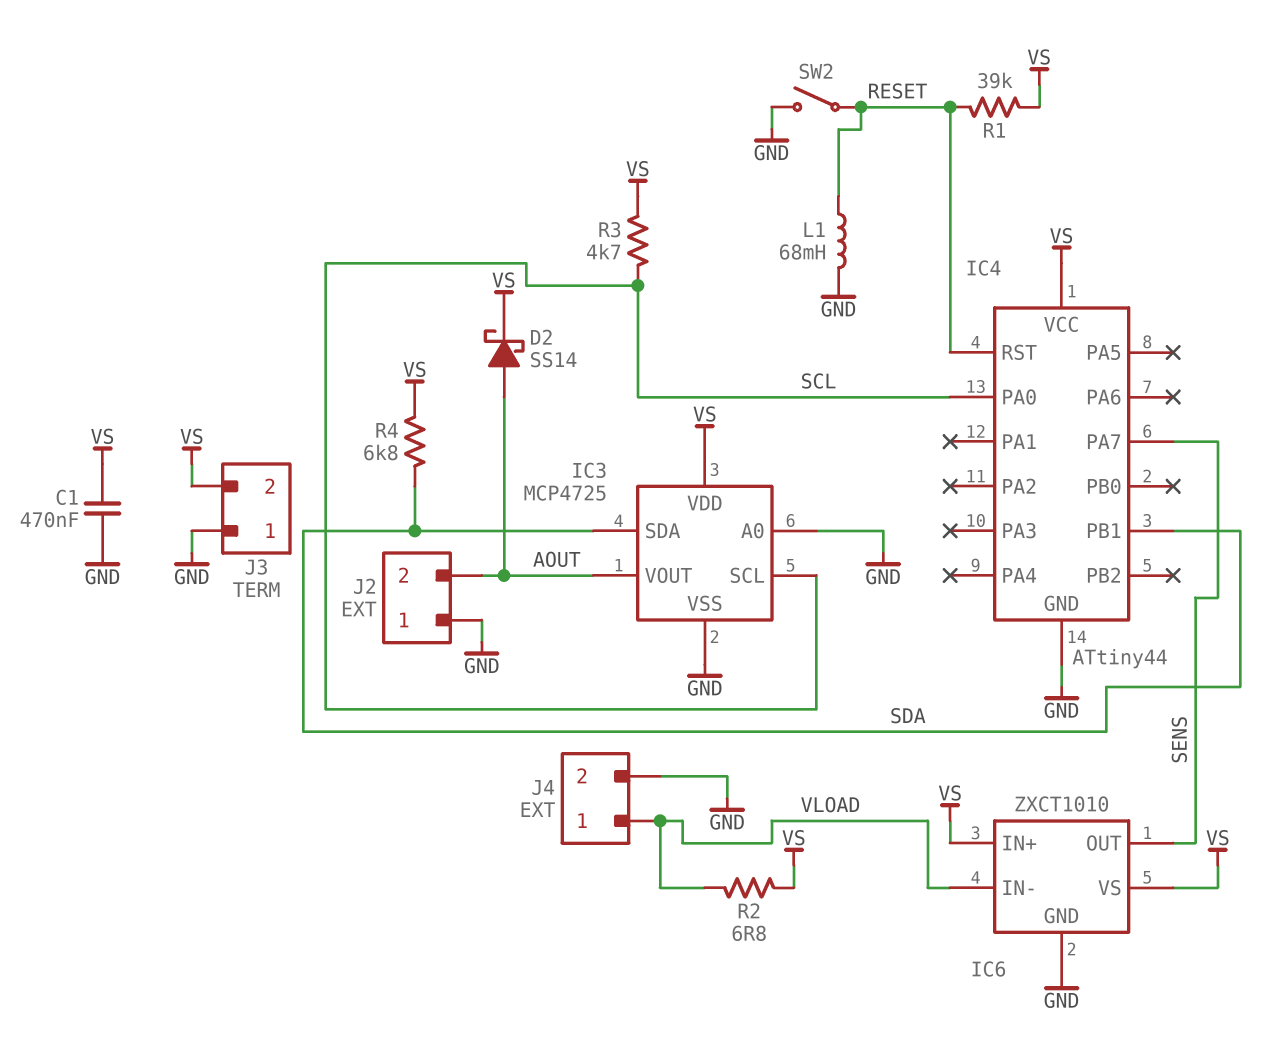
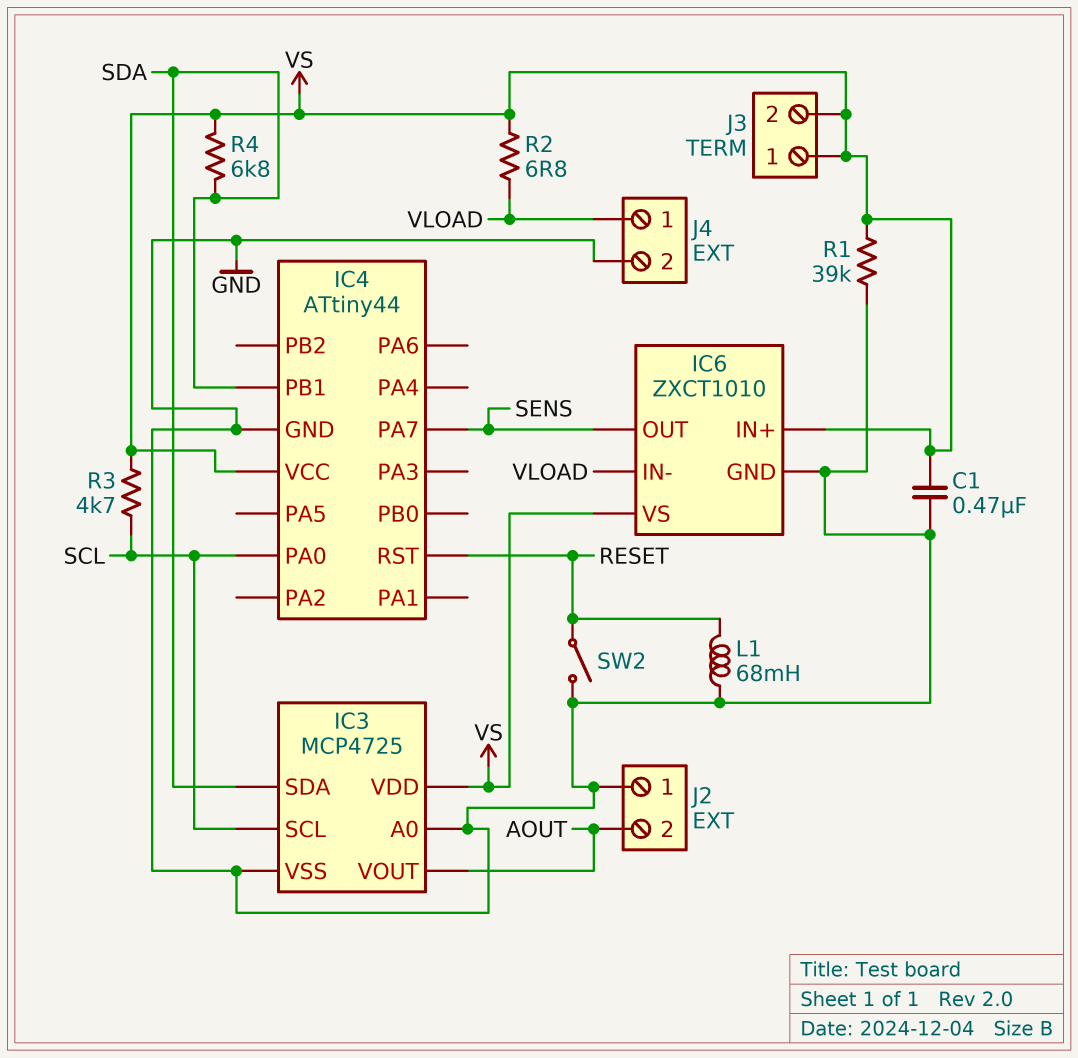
D2: schottky SS14 (A AOUT, K VS) -> none
J3 pin 1: GND -> VS
R1: 39k (RESET, VS) -> 39k (GND, VS)

